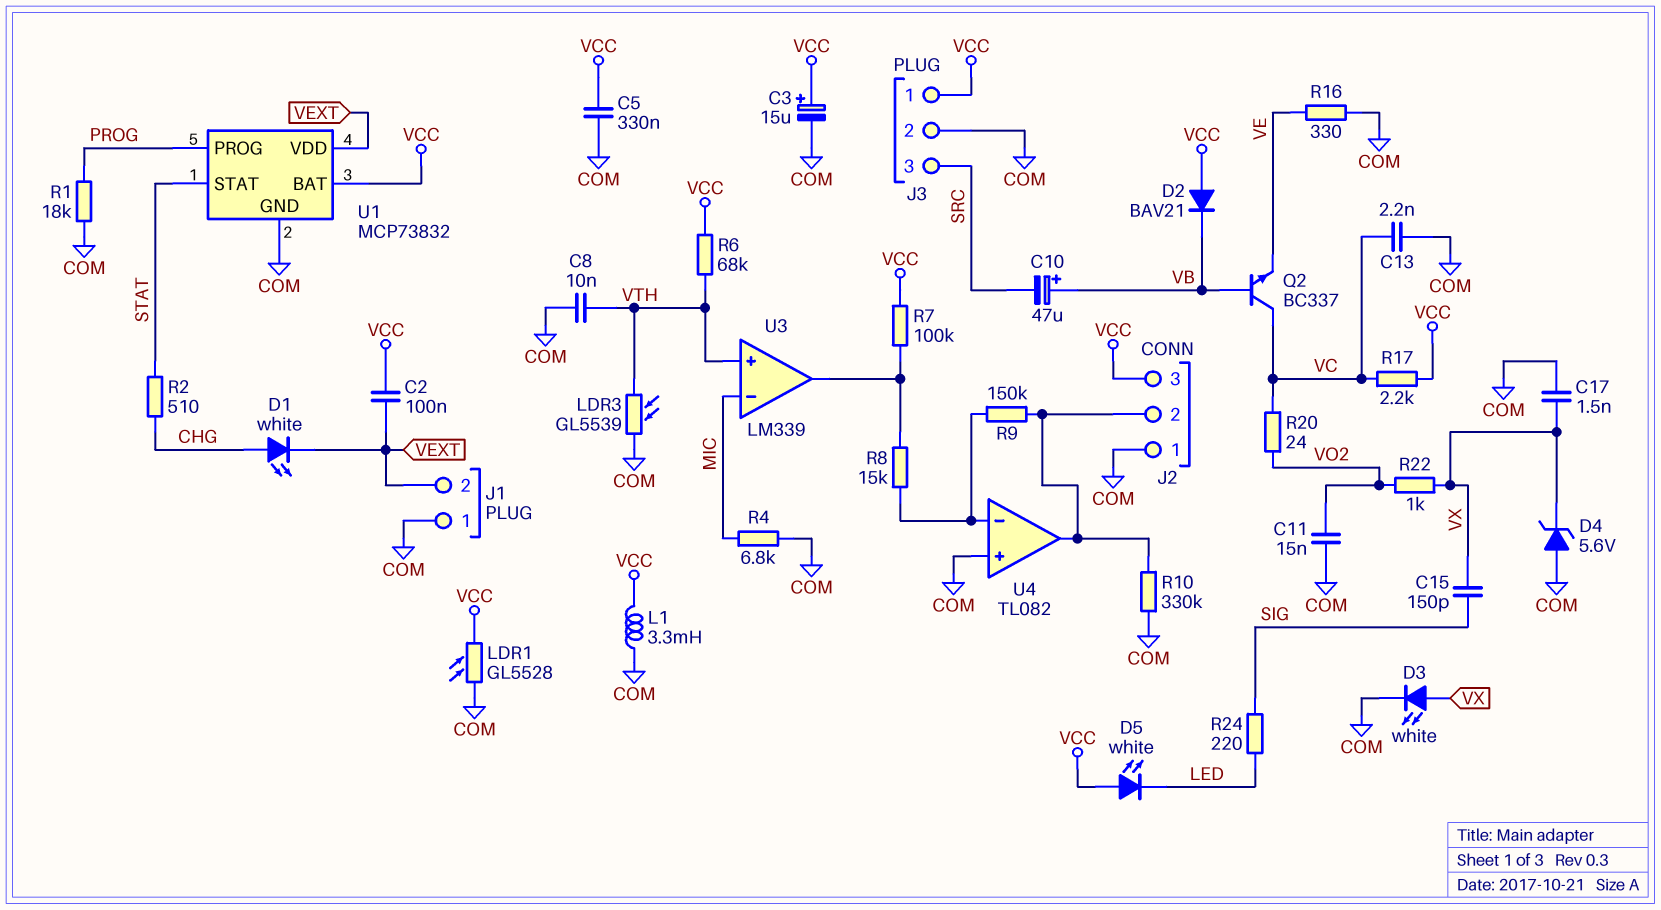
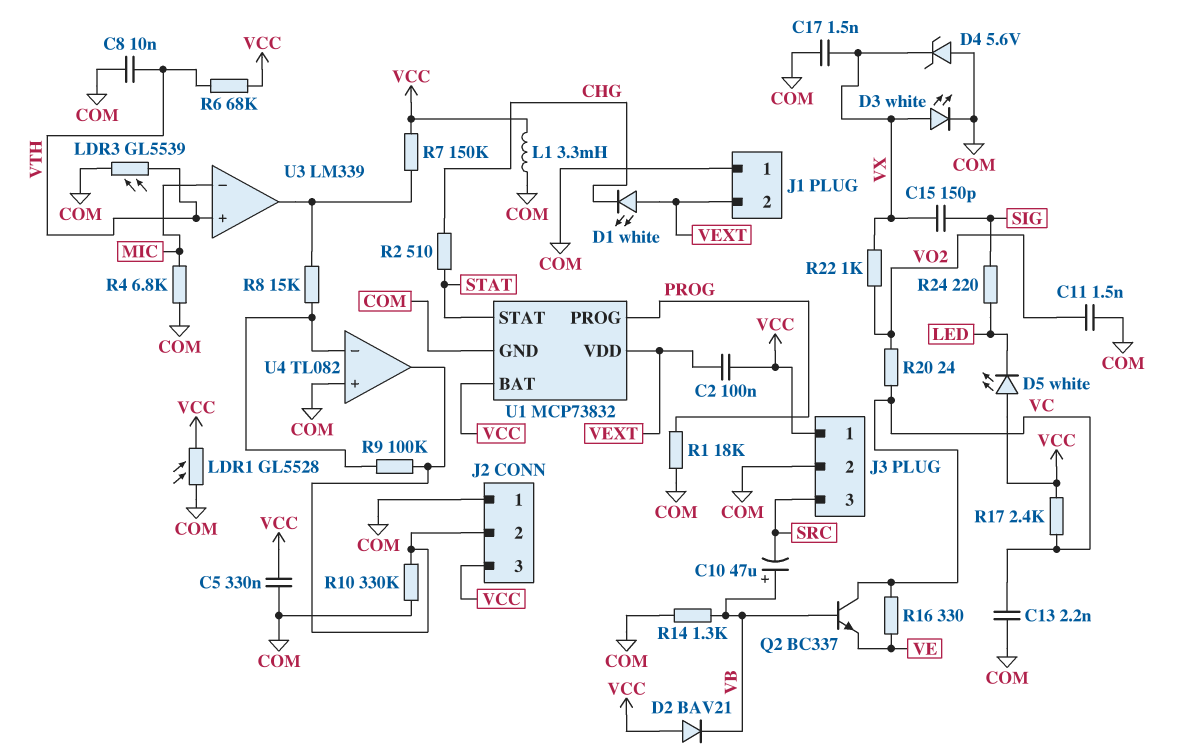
C3: 15uF (plus VCC, minus COM) -> none
C11: 15nF (COM, VO2) -> 1.5nF (COM, VO2)
D1: LED white (A CHG, K VEXT) -> LED white (A VEXT, K CHG)
R7: 100k (U3/out, VCC) -> 150k (U3/out, VCC)
R9: 150k (J2/2, U4/in-) -> 100k (J2/2, U4/in-)
R14: none -> 1.3k (COM, VB)
R16: 330 (COM, VE) -> 330 (VC, VE)
R17: 2.2k (VC, VCC) -> 2.4k (VC, VCC)

